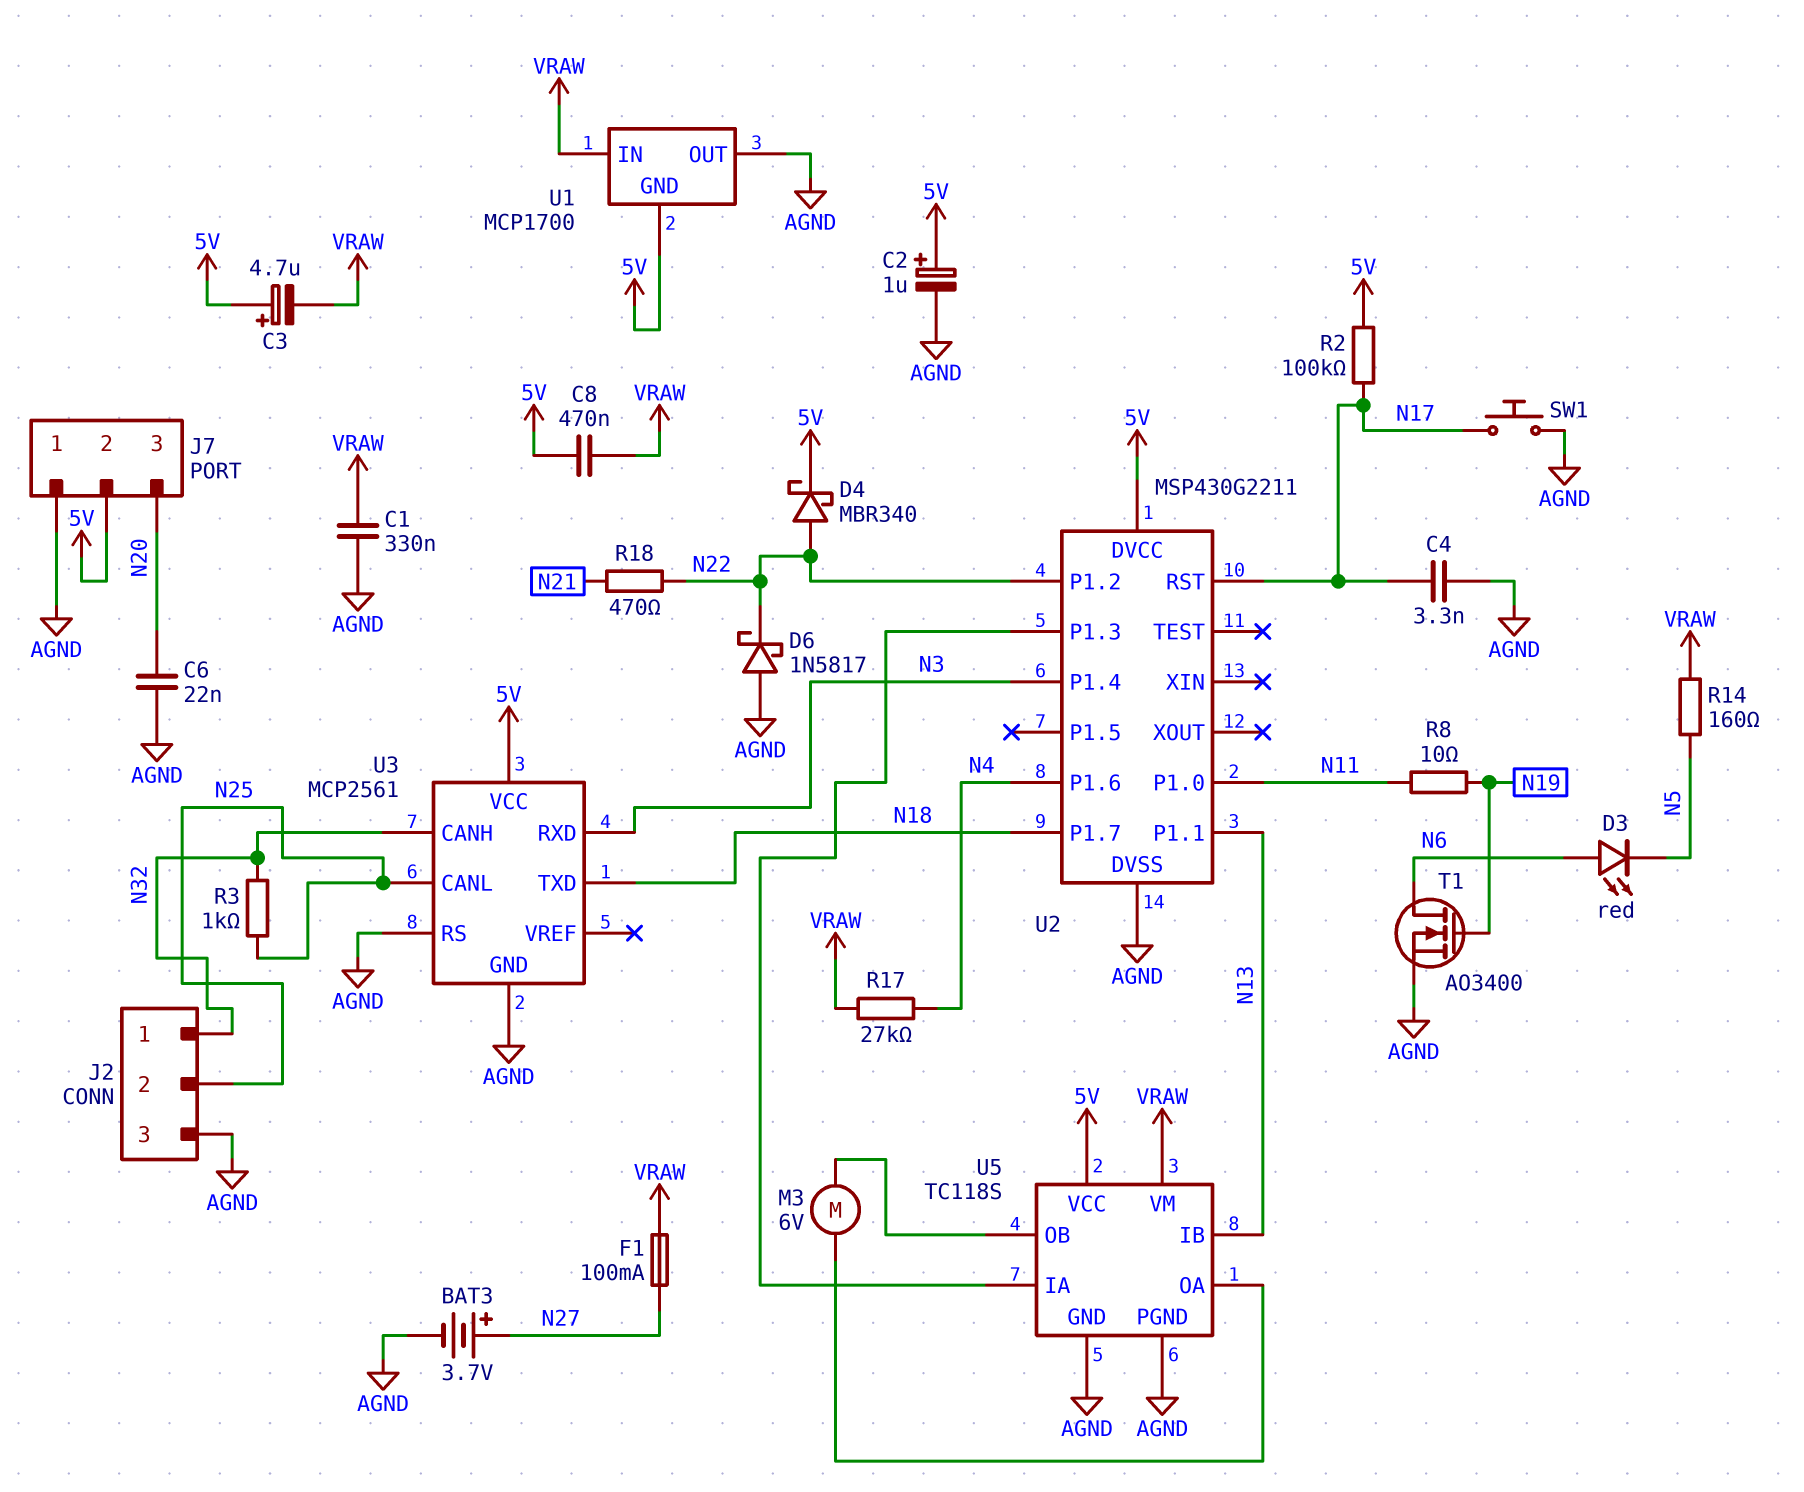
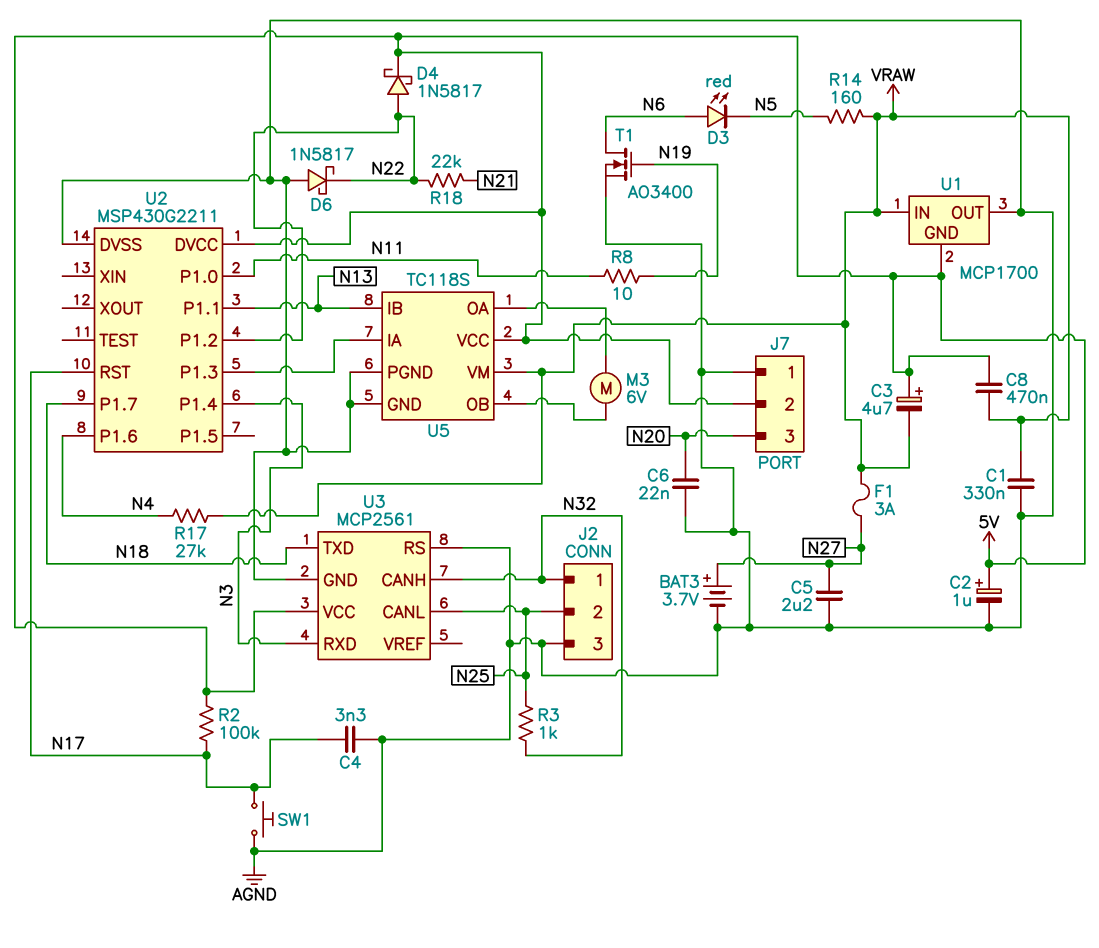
C5: none -> 2.2uF (AGND, N27)
D4: schottky MBR340 (A N22, K 5V) -> schottky 1N5817 (A N22, K 5V)
F1: 100mA (N27, VRAW) -> 3A (N27, VRAW)
R18: 470 (N21, N22) -> 22k (N21, N22)

